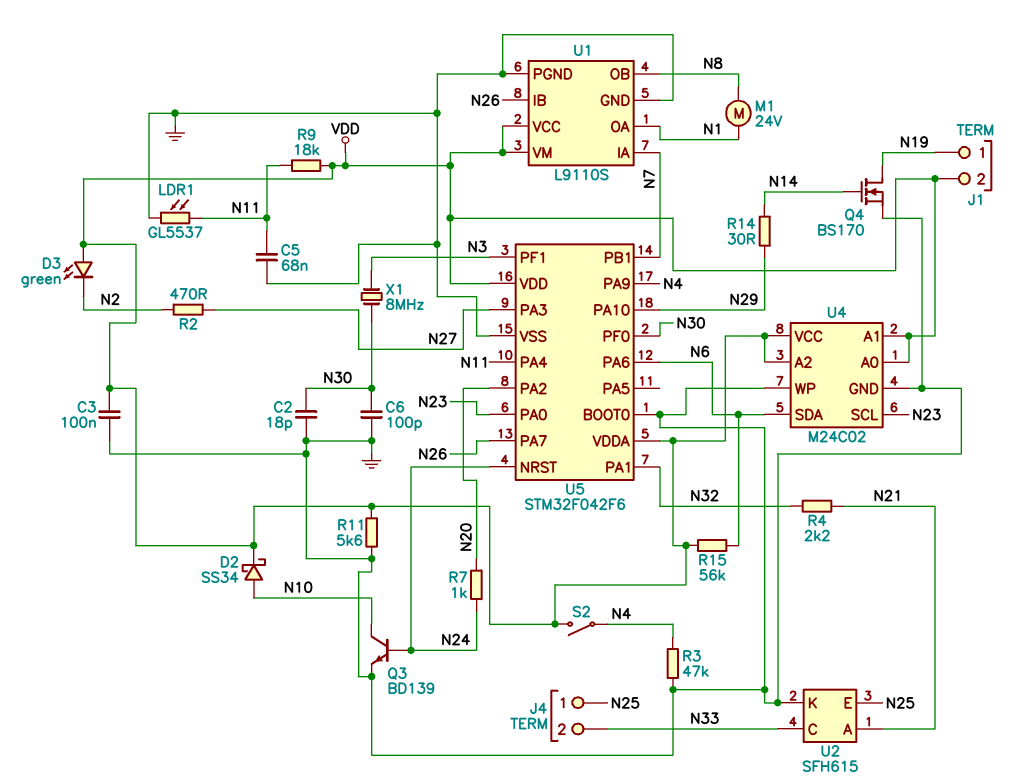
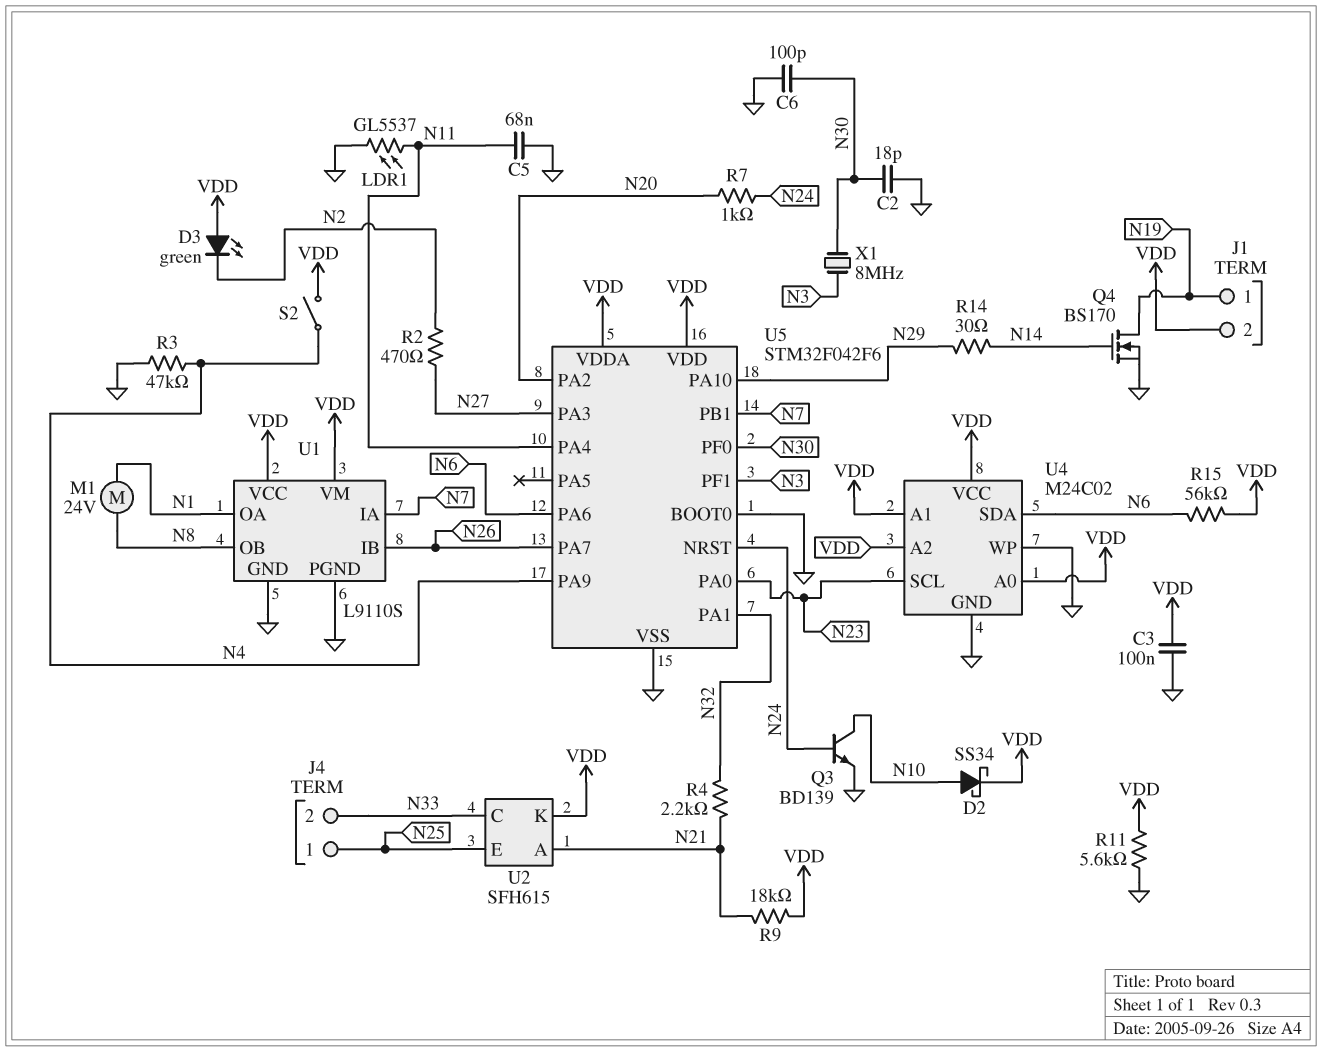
R9: 18k (N11, VDD) -> 18k (N21, VDD)
U2 pin K: GND -> VDD

